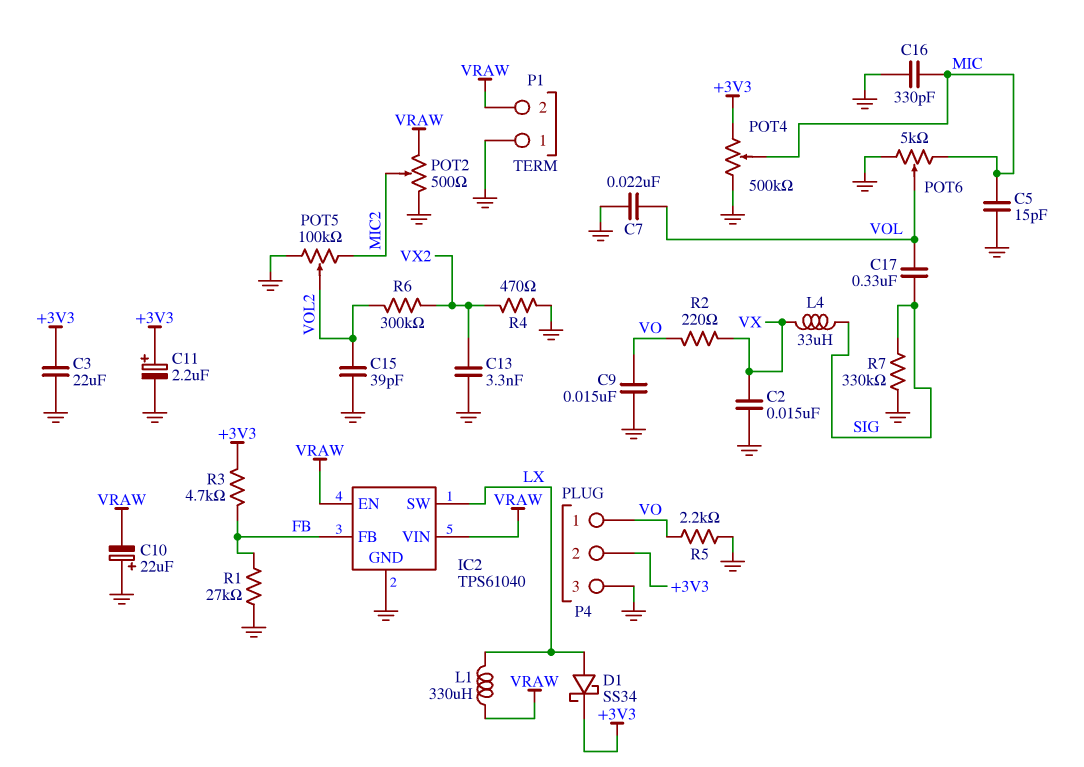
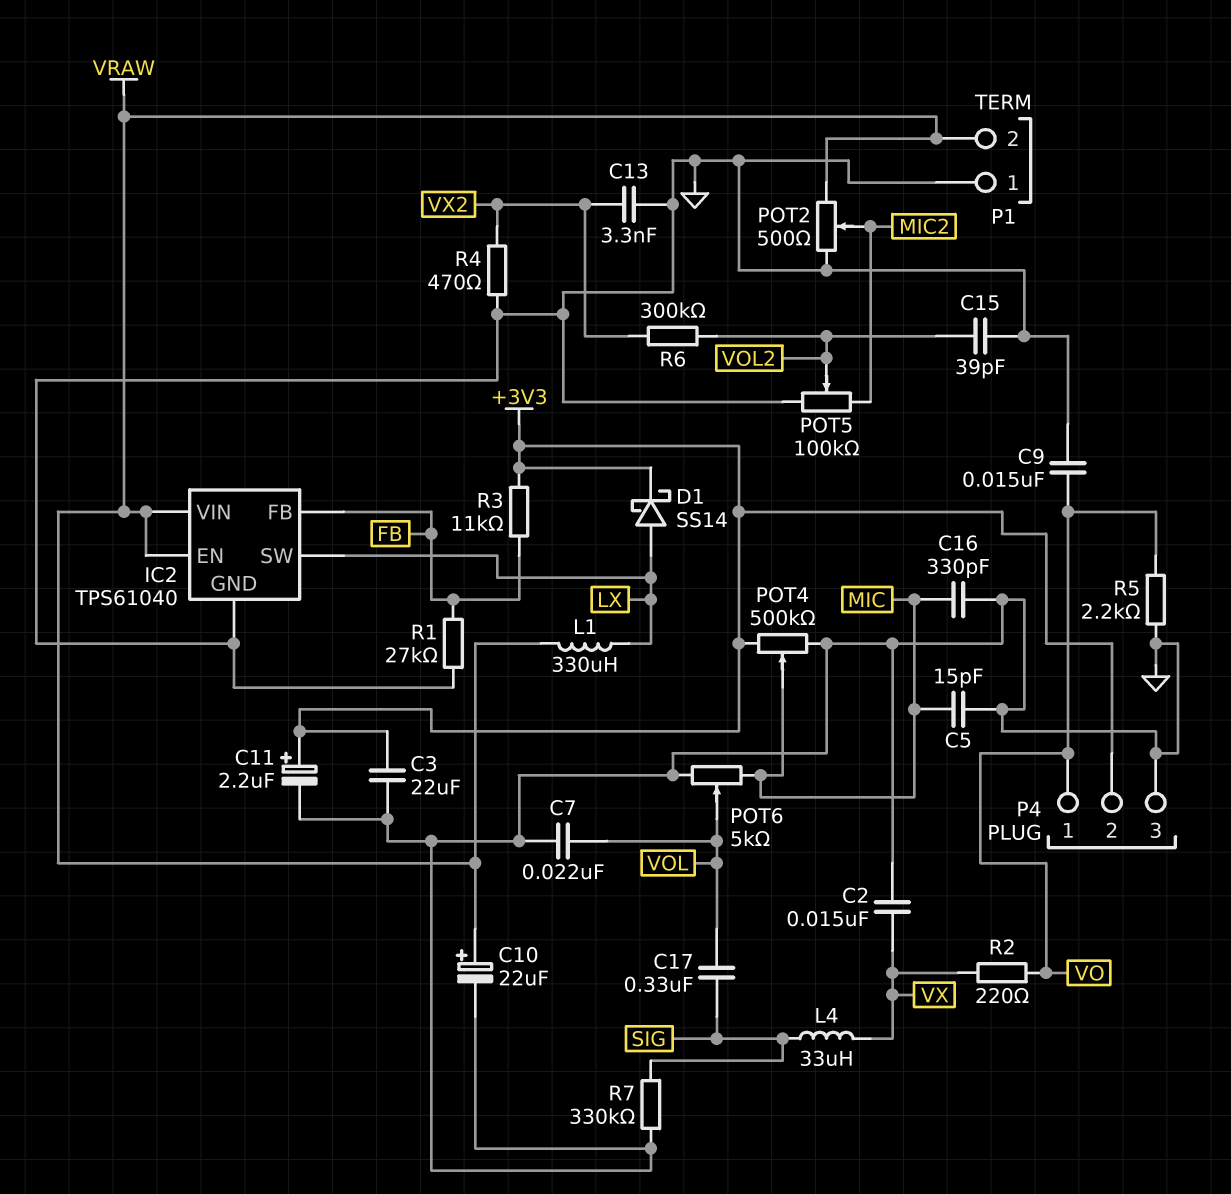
C10: 22uF (plus GND, minus VRAW) -> 22uF (plus VRAW, minus GND)
D1: schottky SS34 (A LX, K +3V3) -> schottky SS14 (A LX, K +3V3)
R3: 4.7k (+3V3, FB) -> 11k (+3V3, FB)

